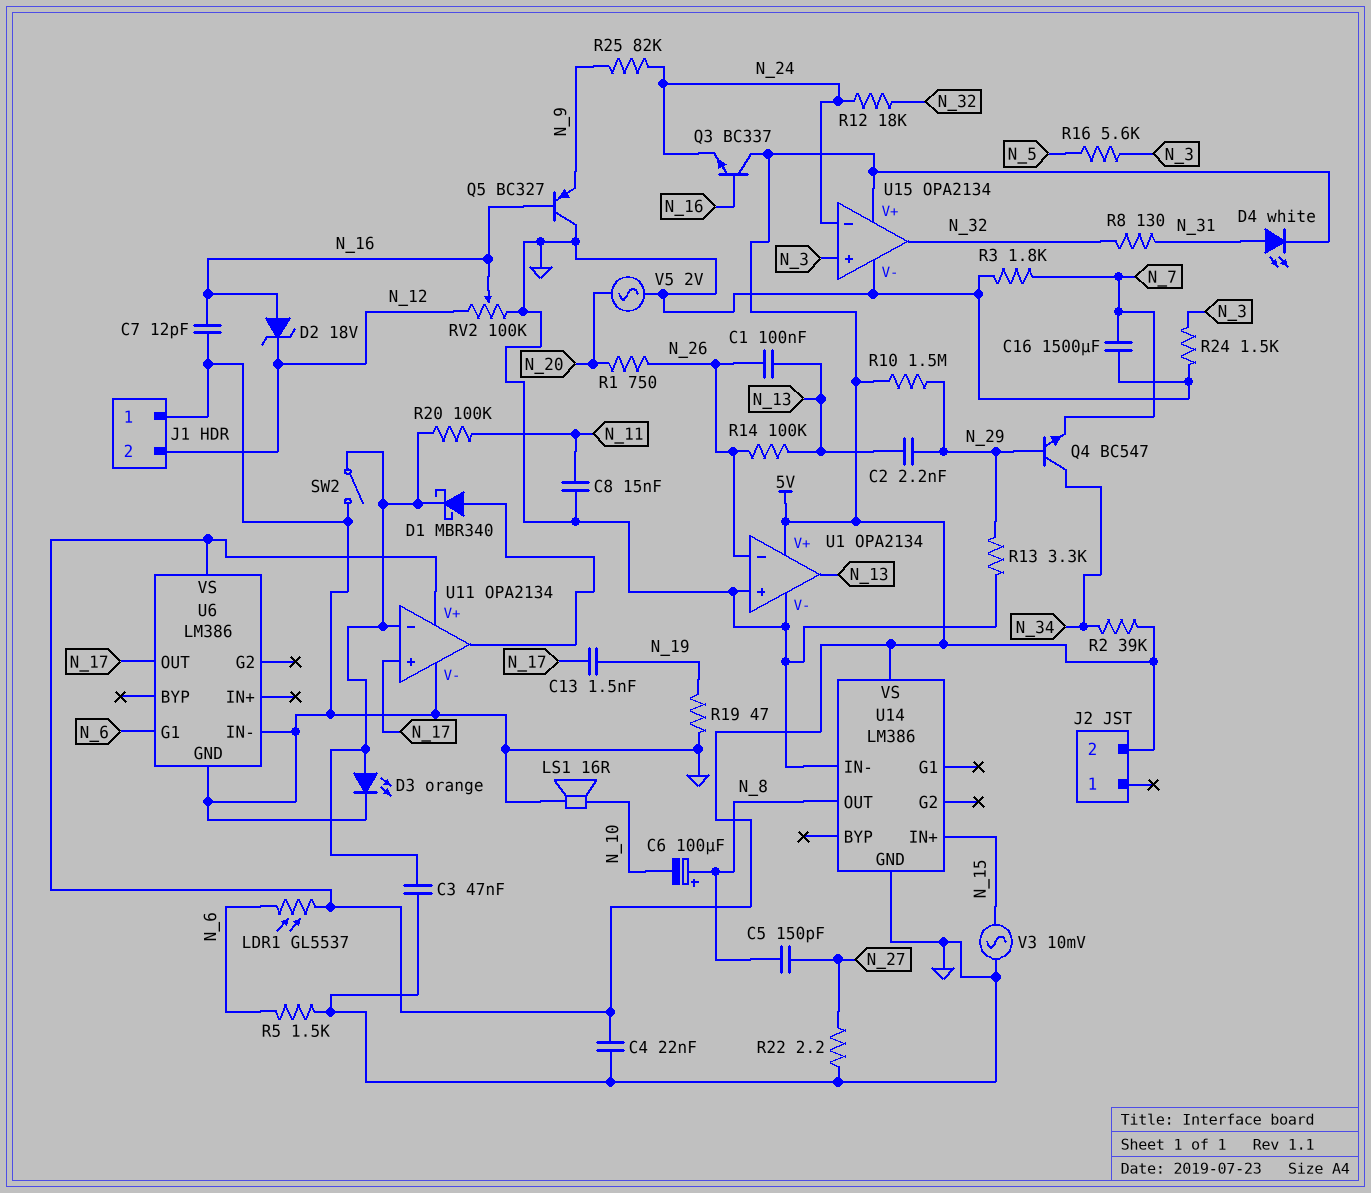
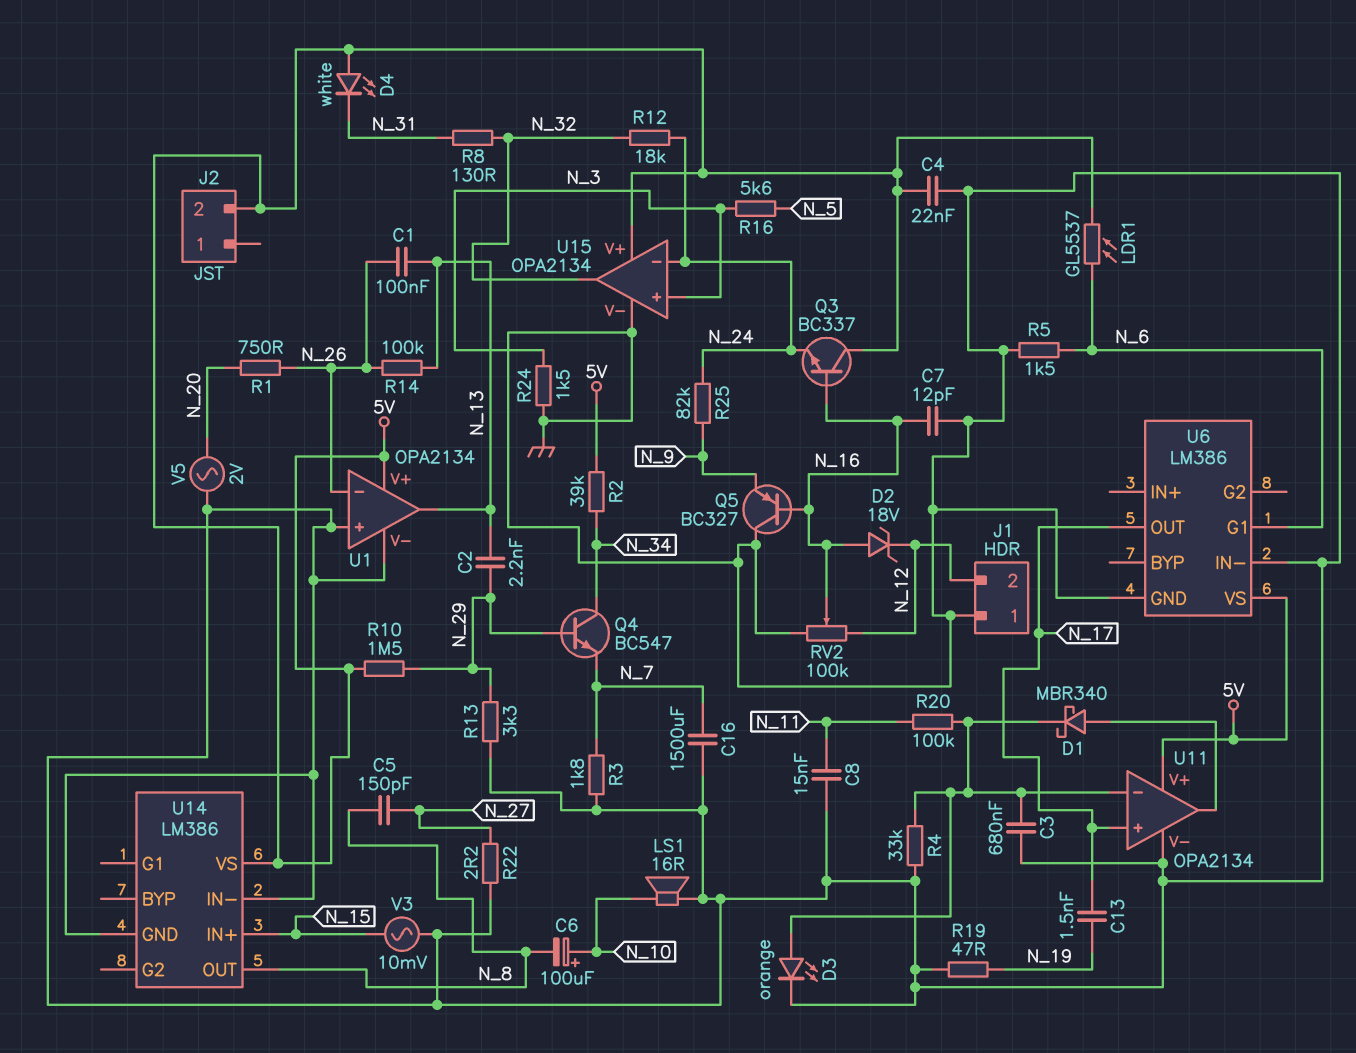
C3: 47nF (GND, U11/in-) -> 680nF (GND, U11/in-)
C6: 100uF (plus N_8, minus N_10) -> 100uF (plus N_10, minus N_8)
D4: LED white (A N_31, K 5V) -> LED white (A 5V, K N_31)
R4: none -> 33k (GND, U11/in-)
SW2: switch (GND, U11/in-) -> none

